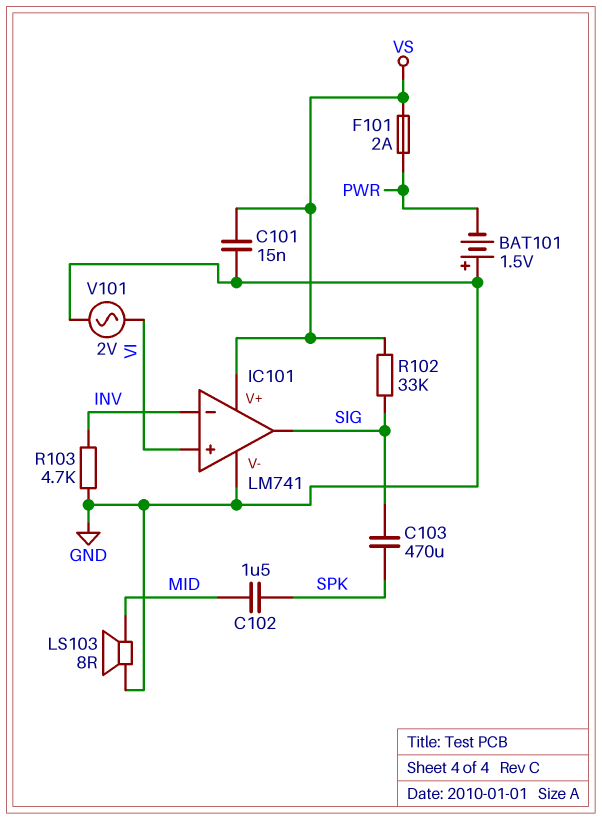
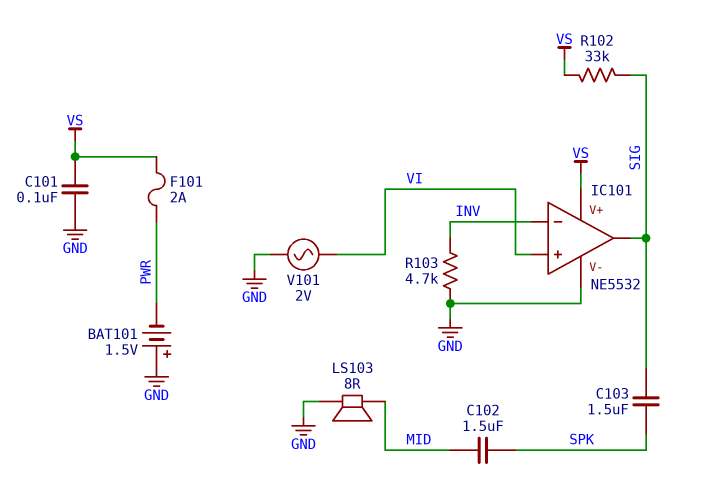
C101: 15nF (GND, VS) -> 100nF (GND, VS)
C103: 470uF (SIG, SPK) -> 1.5uF (SIG, SPK)
IC101: LM741 -> NE5532

